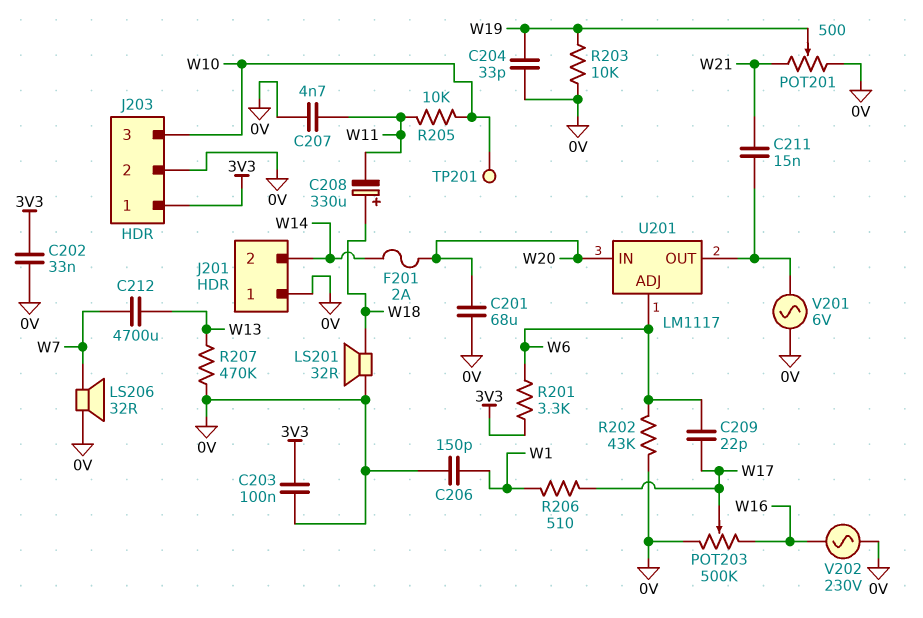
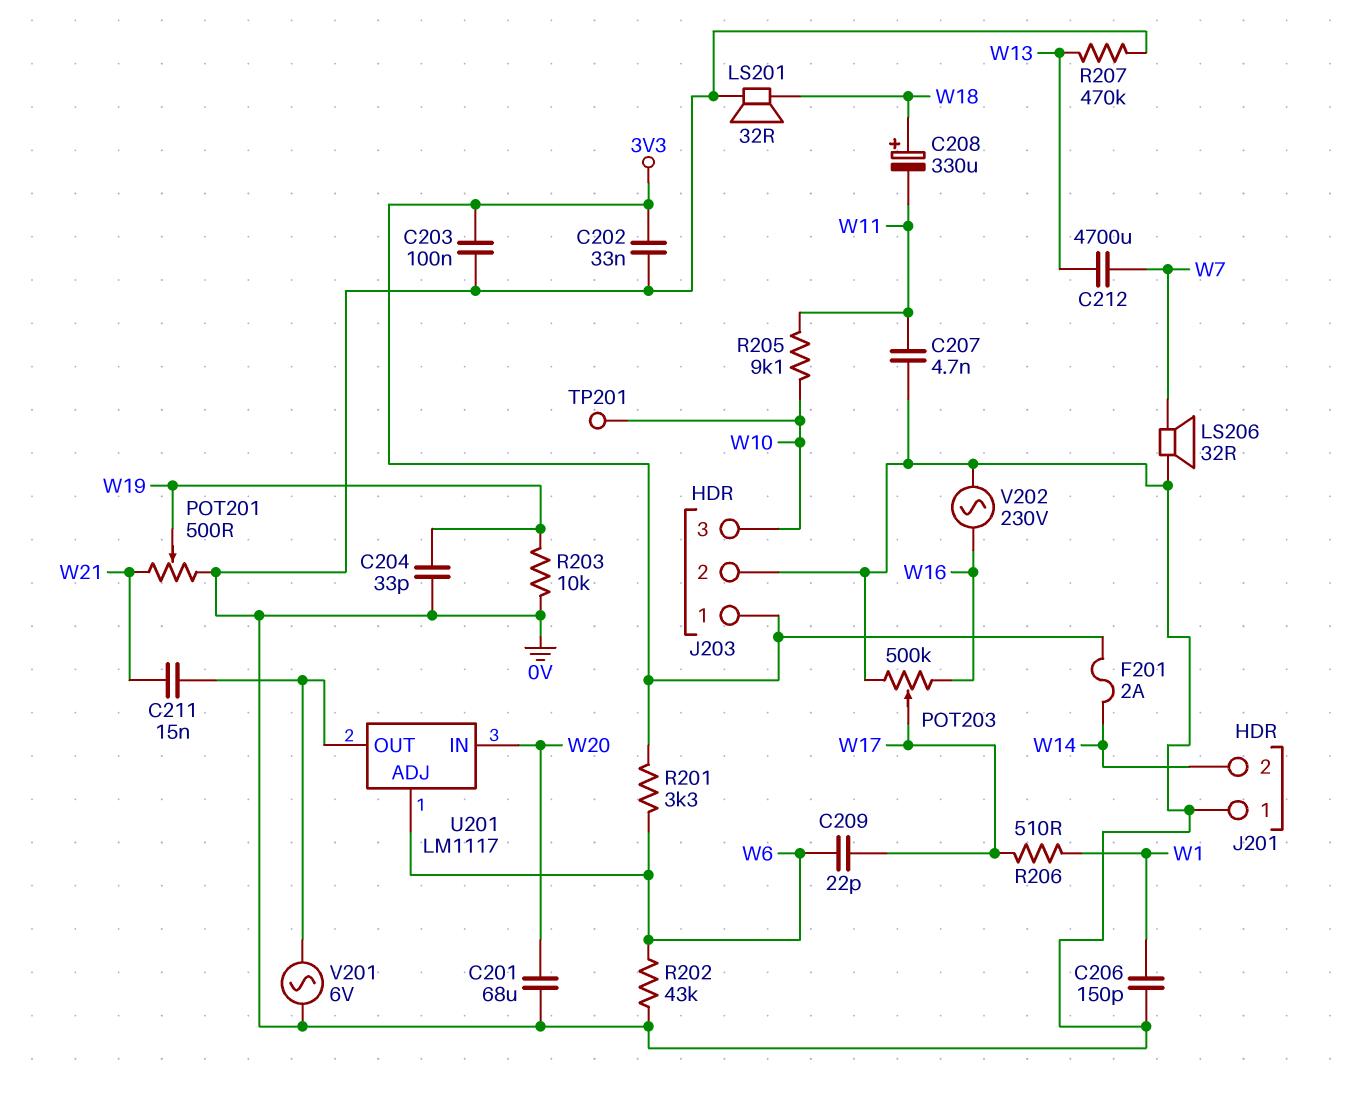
F201: 2A (W14, W20) -> 2A (3V3, W14)
R205: 10k (W10, W11) -> 9.1k (W10, W11)

